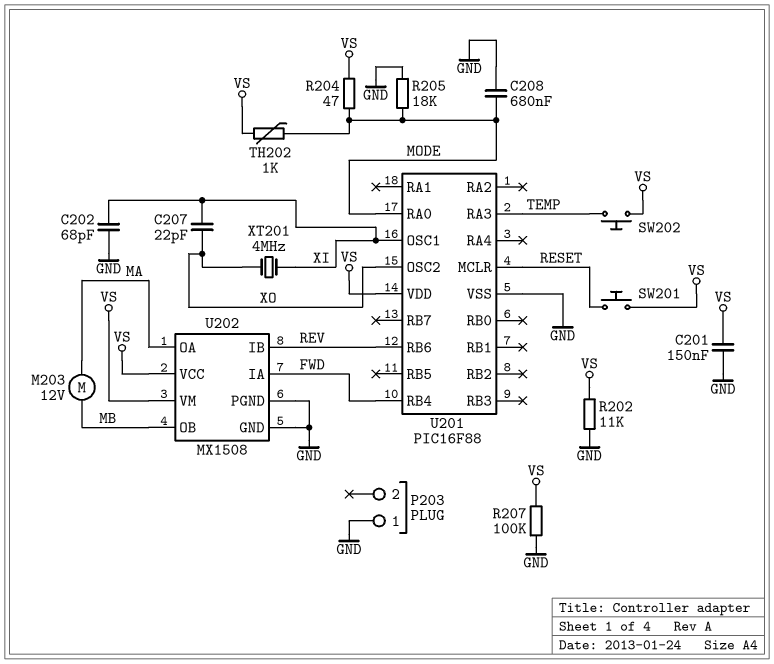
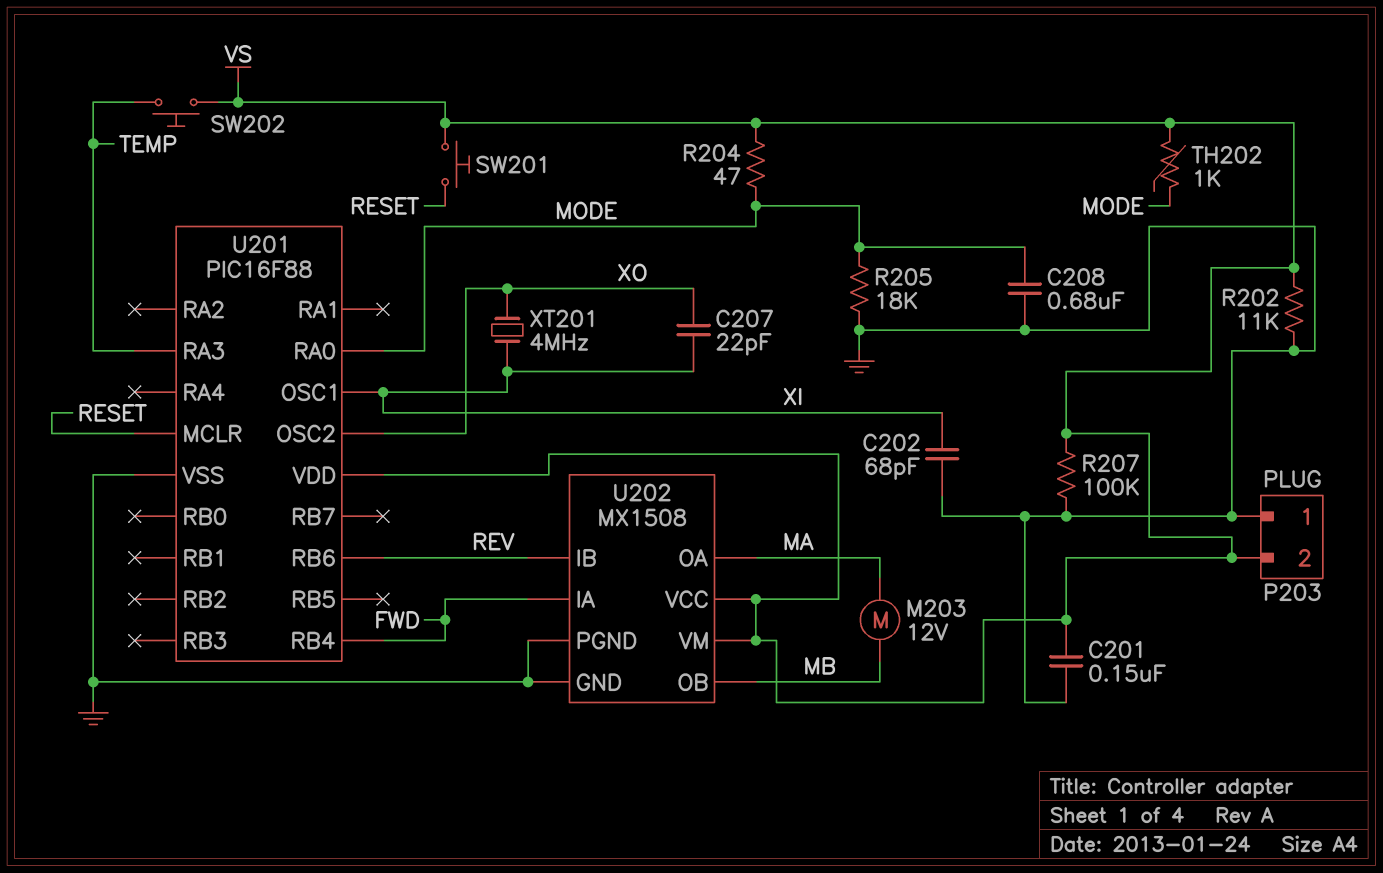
P203 pin 2: none -> VS

